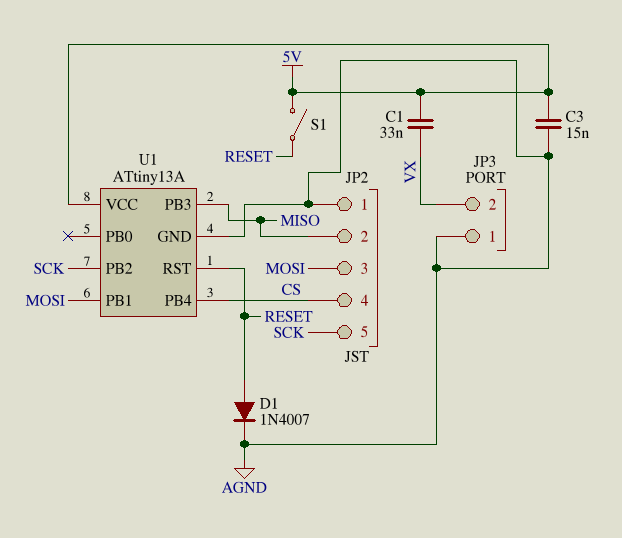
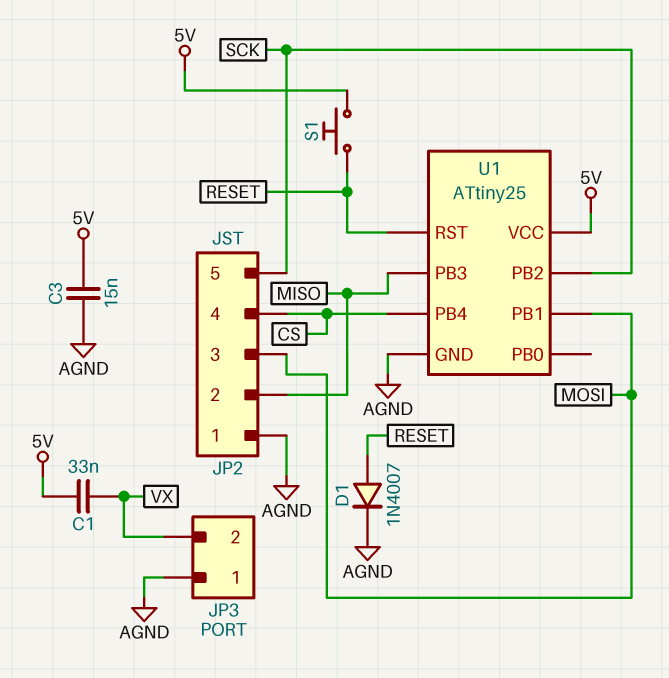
S1: switch (5V, RESET) -> button (5V, RESET)
U1: ATtiny13A -> ATtiny25

